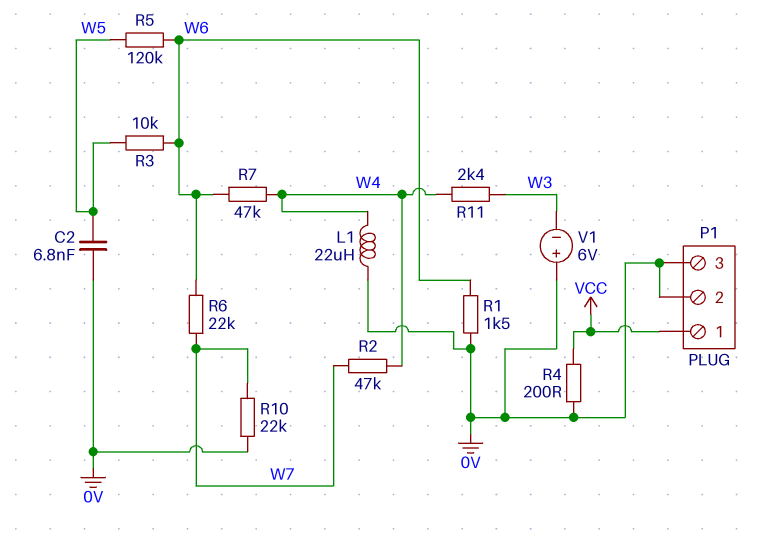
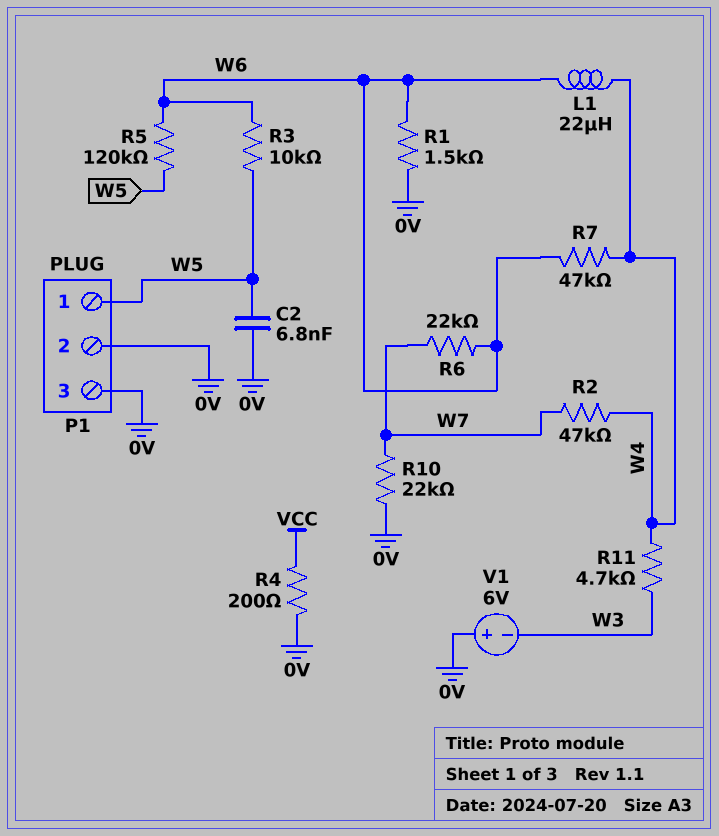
L1: 22uH (0V, W4) -> 22uH (W4, W6)
P1 pin 1: VCC -> W5
R11: 2.4k (W3, W4) -> 4.7k (W3, W4)

